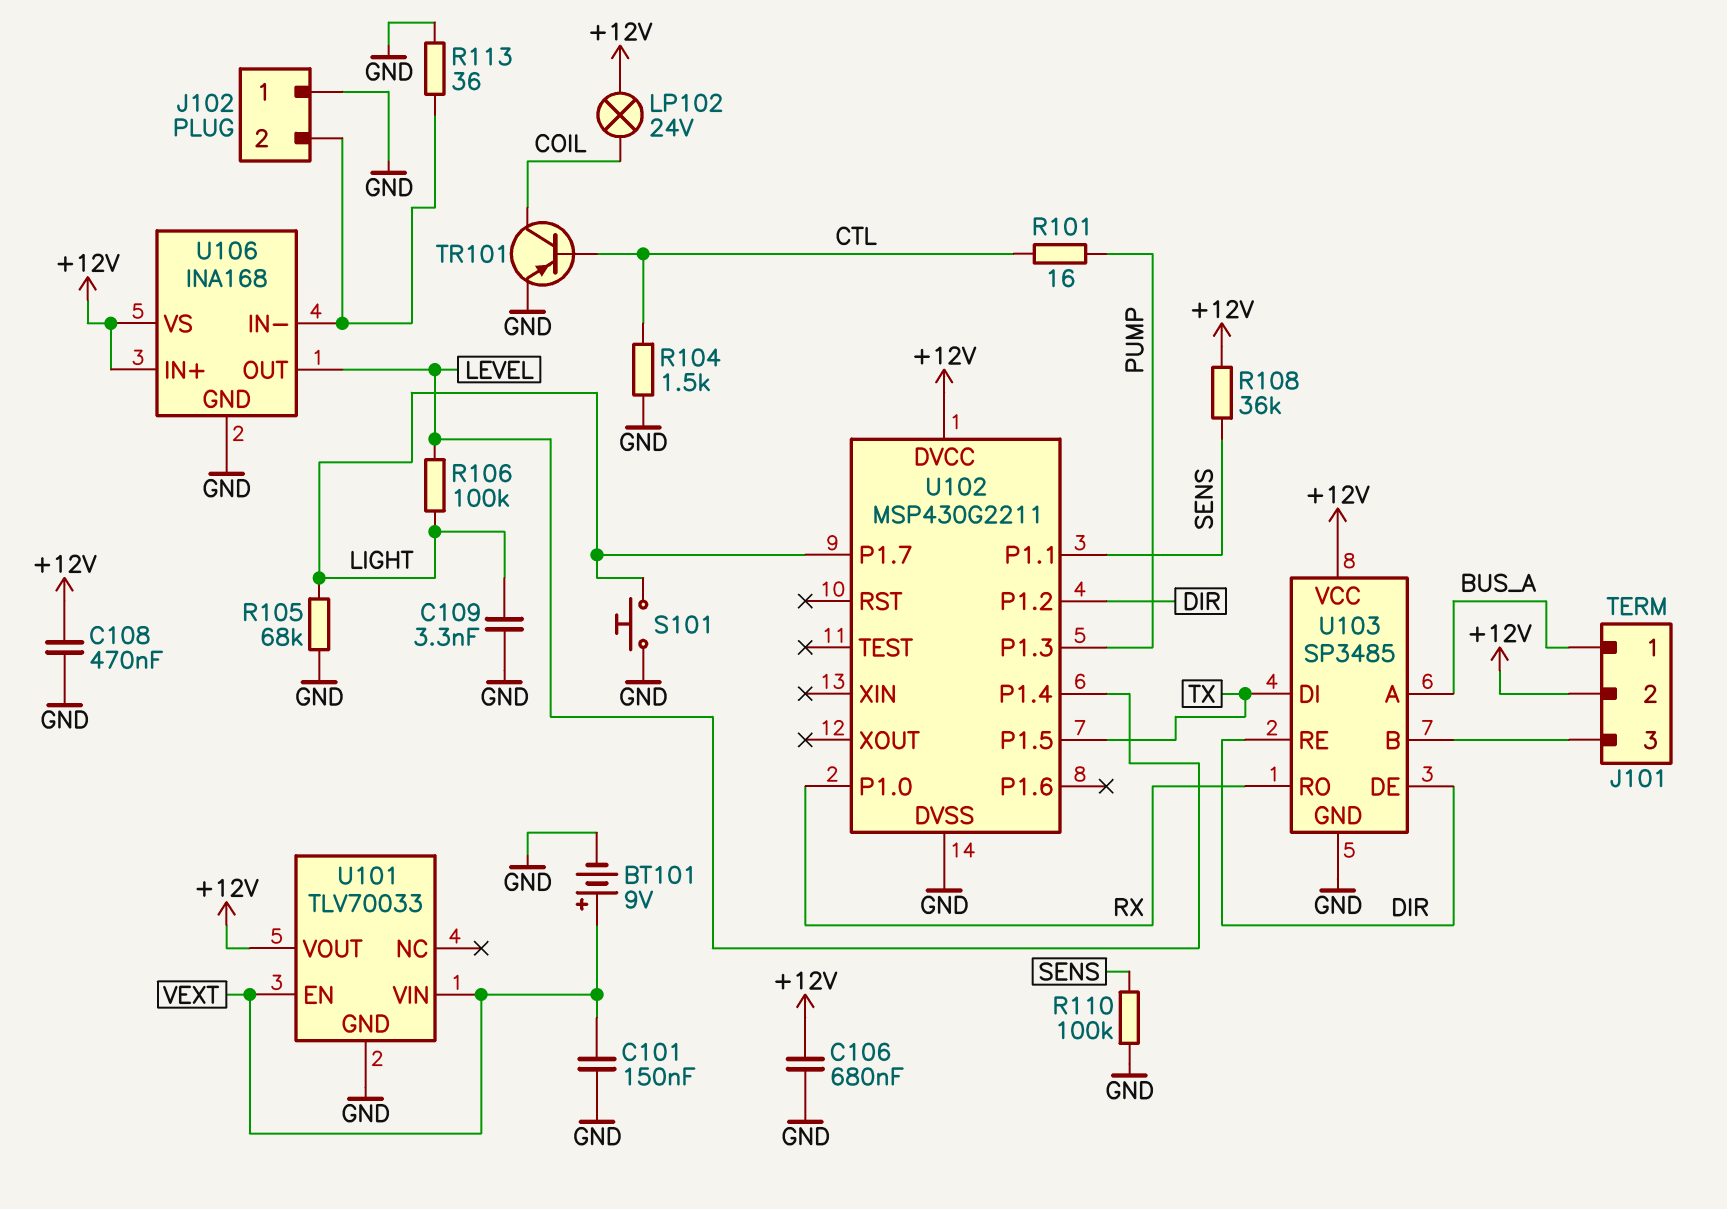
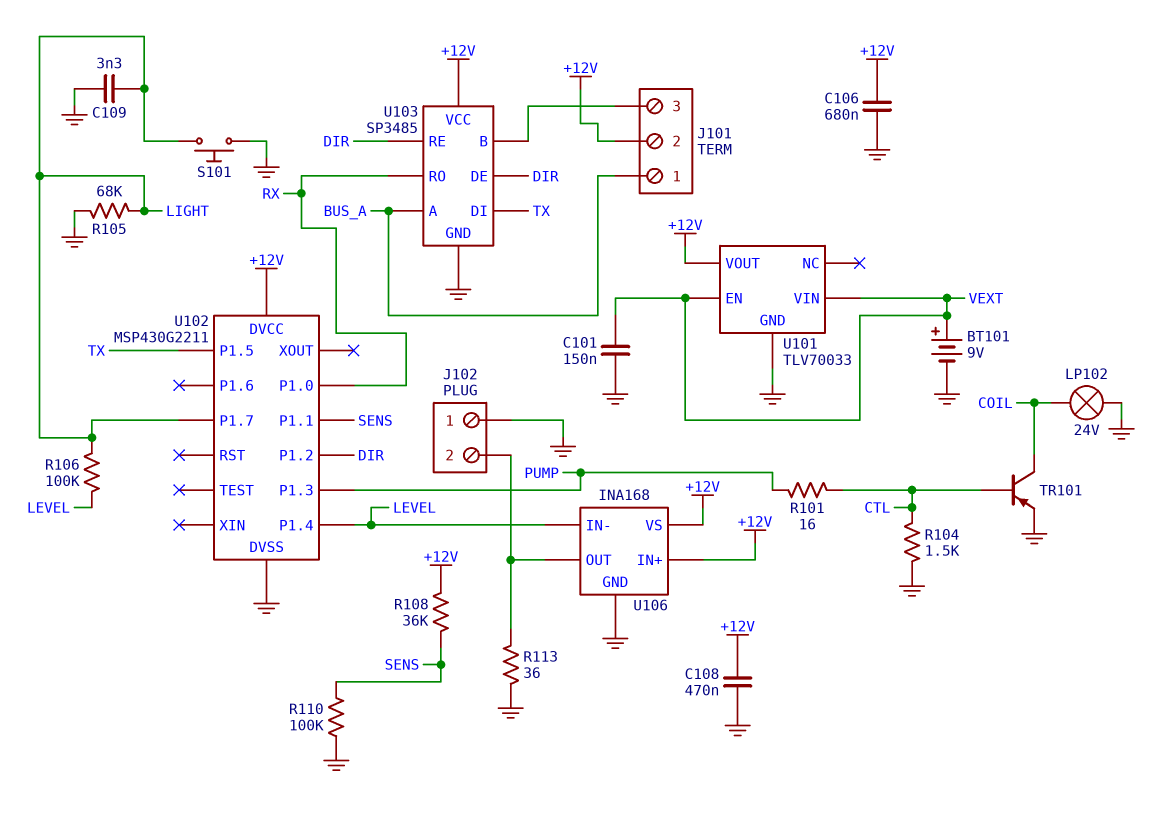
LP102: lamp 24V (+12V, COIL) -> lamp 24V (COIL, GND)
U106 pin IN-: J102/2 -> LEVEL
U106 pin OUT: LEVEL -> J102/2

